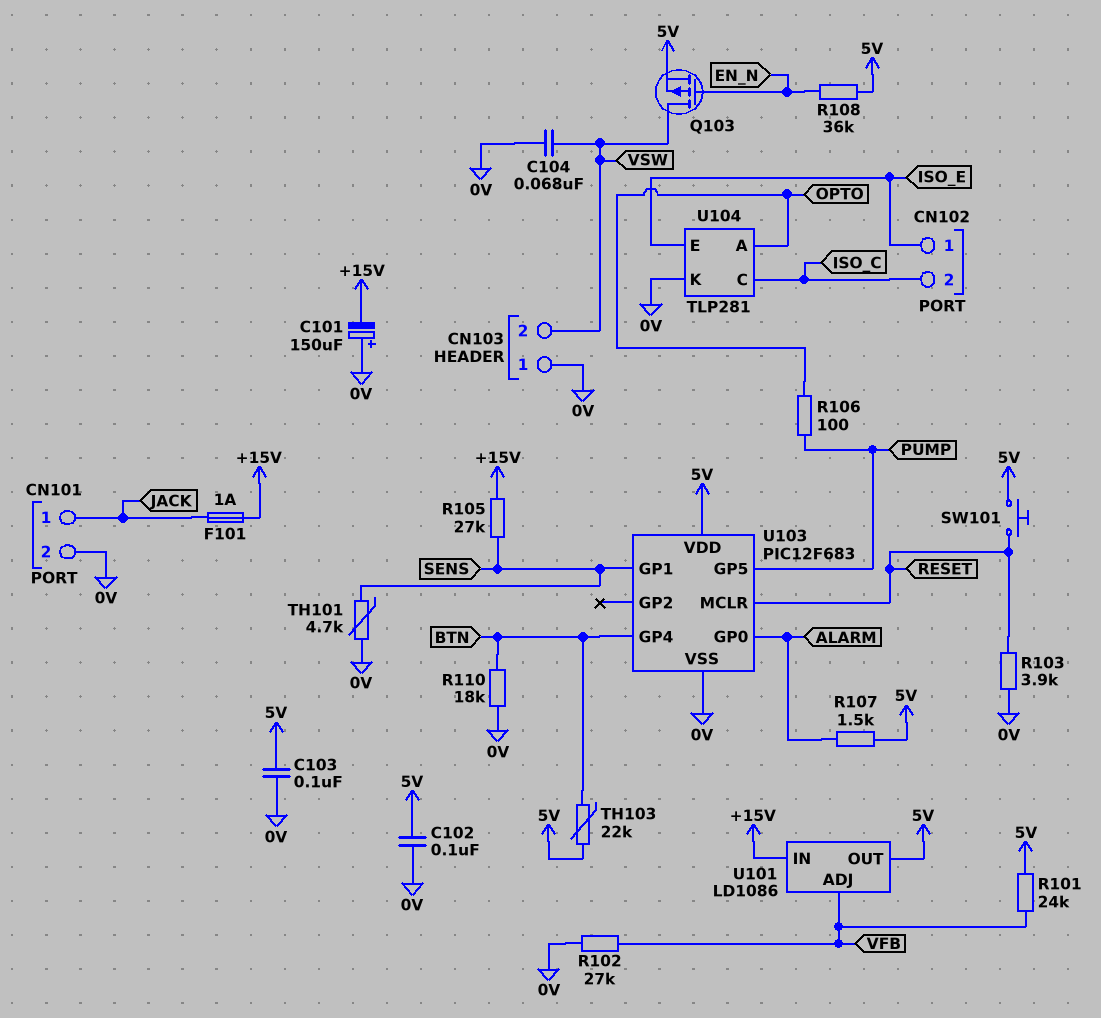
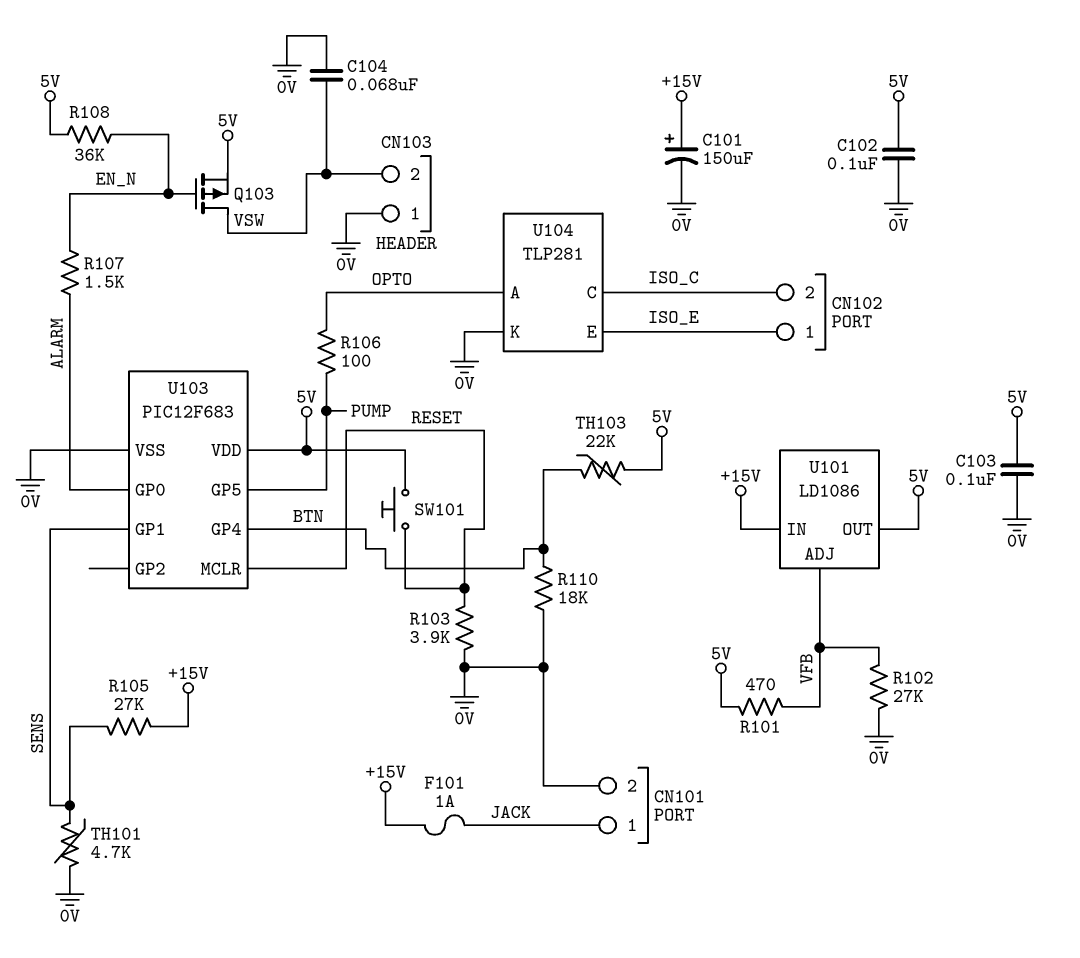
C101: 150uF (plus 0V, minus +15V) -> 150uF (plus +15V, minus 0V)
R101: 24k (5V, VFB) -> 470 (5V, VFB)
R107: 1.5k (5V, ALARM) -> 1.5k (ALARM, EN_N)

